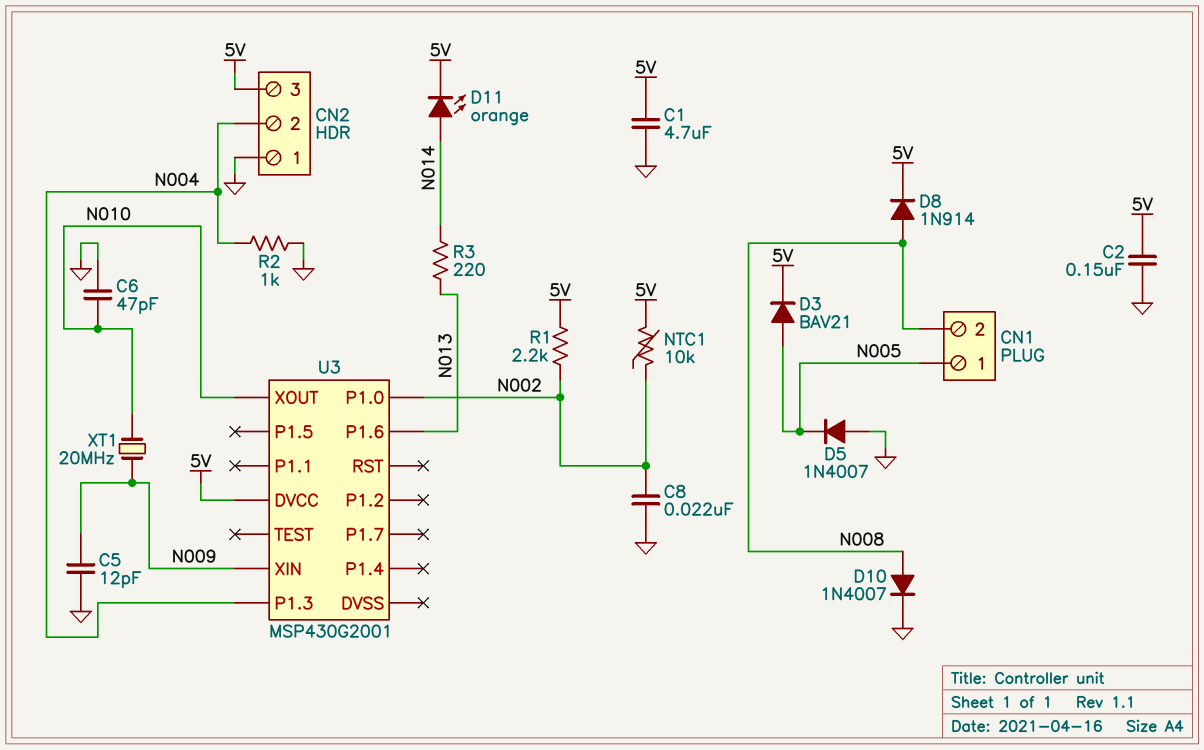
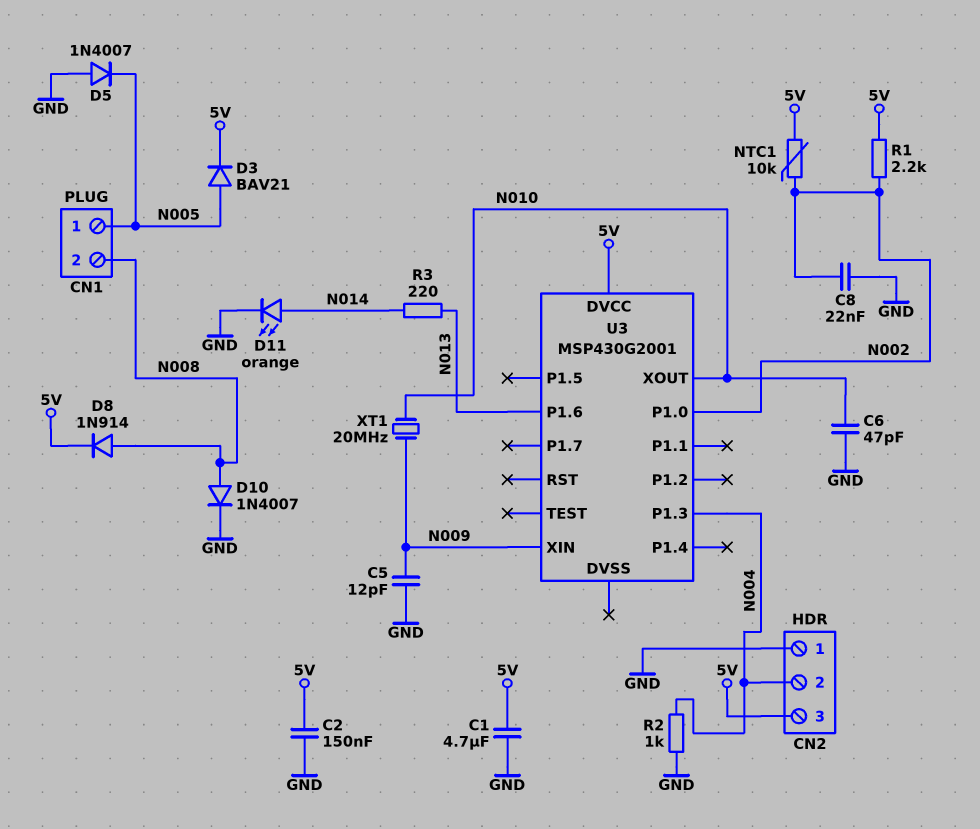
D11: LED orange (A N014, K 5V) -> LED orange (A N014, K GND)

